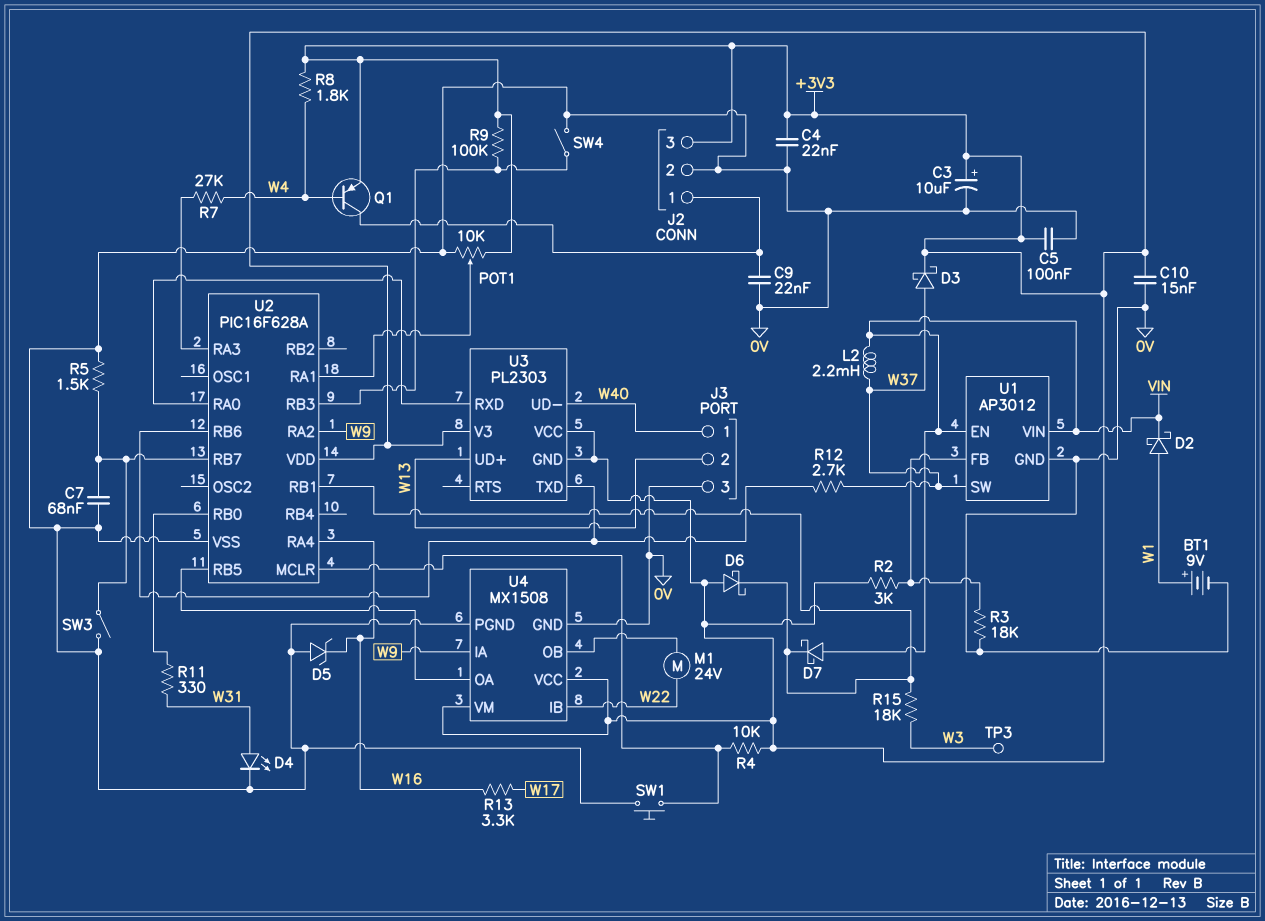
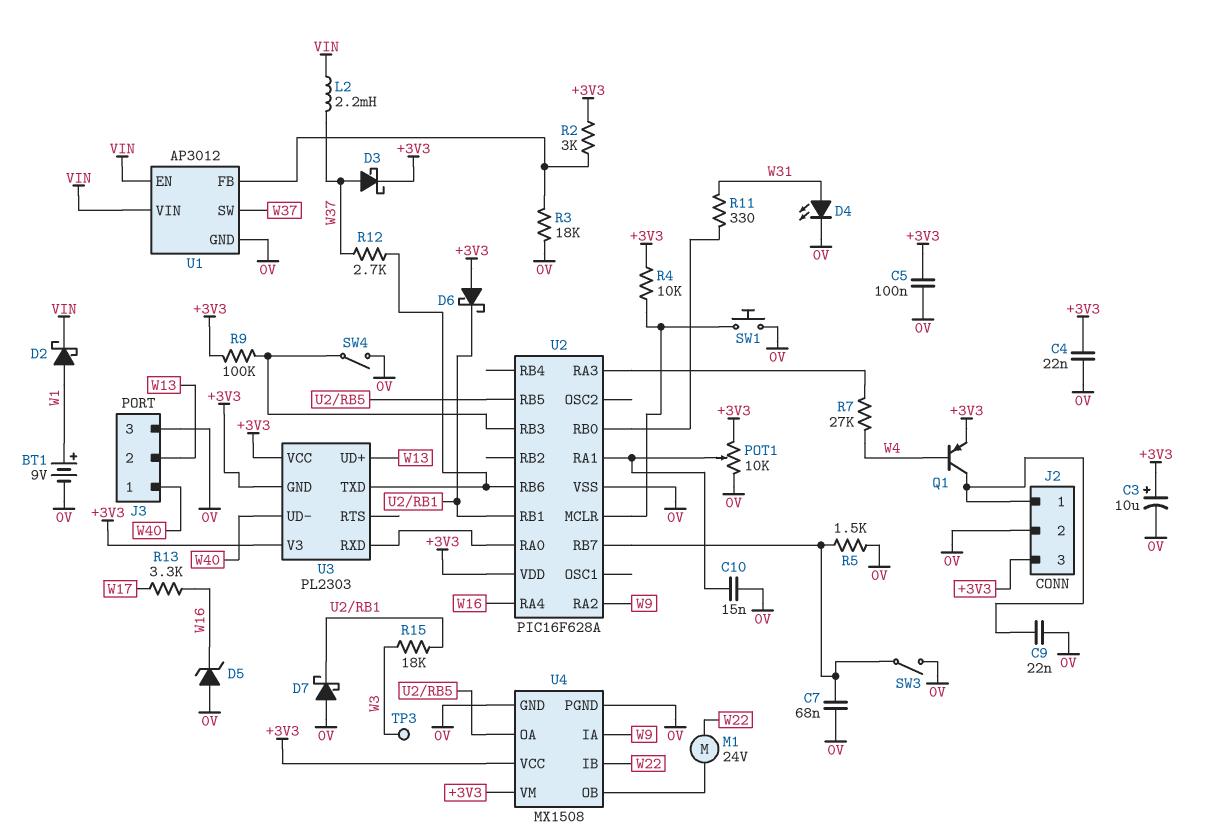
C10: 15nF (+3V3, 0V) -> 15nF (0V, U2/RA1)
D7: schottky (A VIN, K U2/RB1) -> schottky (A 0V, K U2/RB1)
R8: 1.8k (+3V3, W4) -> none

